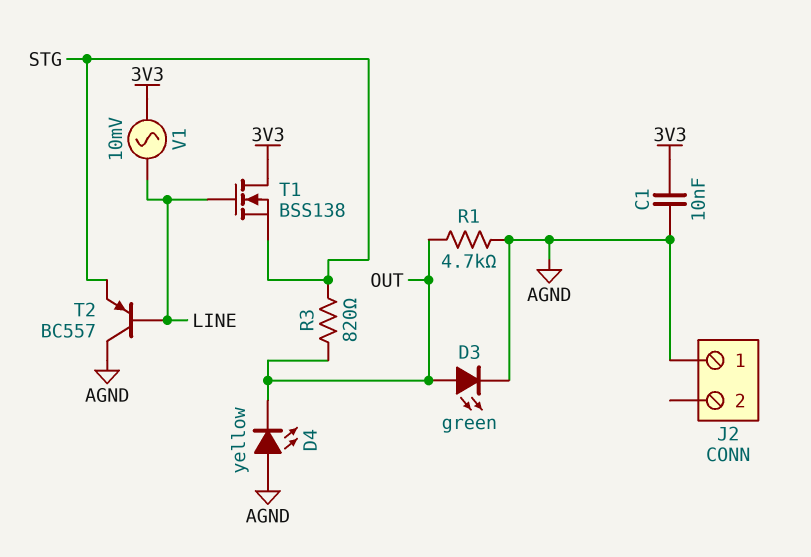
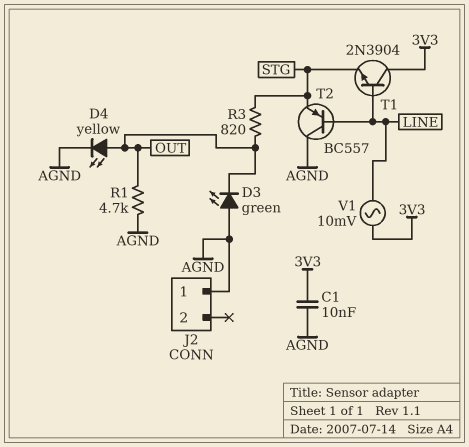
D3: LED green (A OUT, K AGND) -> LED green (A AGND, K OUT)
D4: LED yellow (A AGND, K OUT) -> LED yellow (A OUT, K AGND)
T1: NMOS BSS138 (G LINE, D 3V3, S STG) -> NPN 2N3904 (B LINE, C 3V3, E STG)

